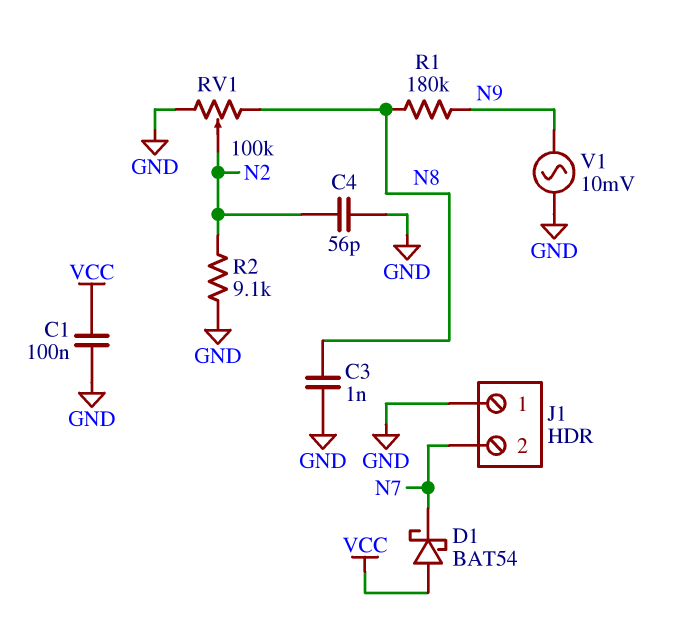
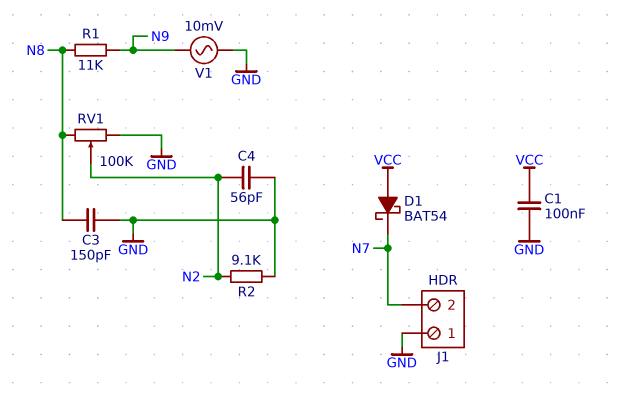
C3: 1nF (GND, N8) -> 150pF (GND, N8)
R1: 180k (N8, N9) -> 11k (N8, N9)

